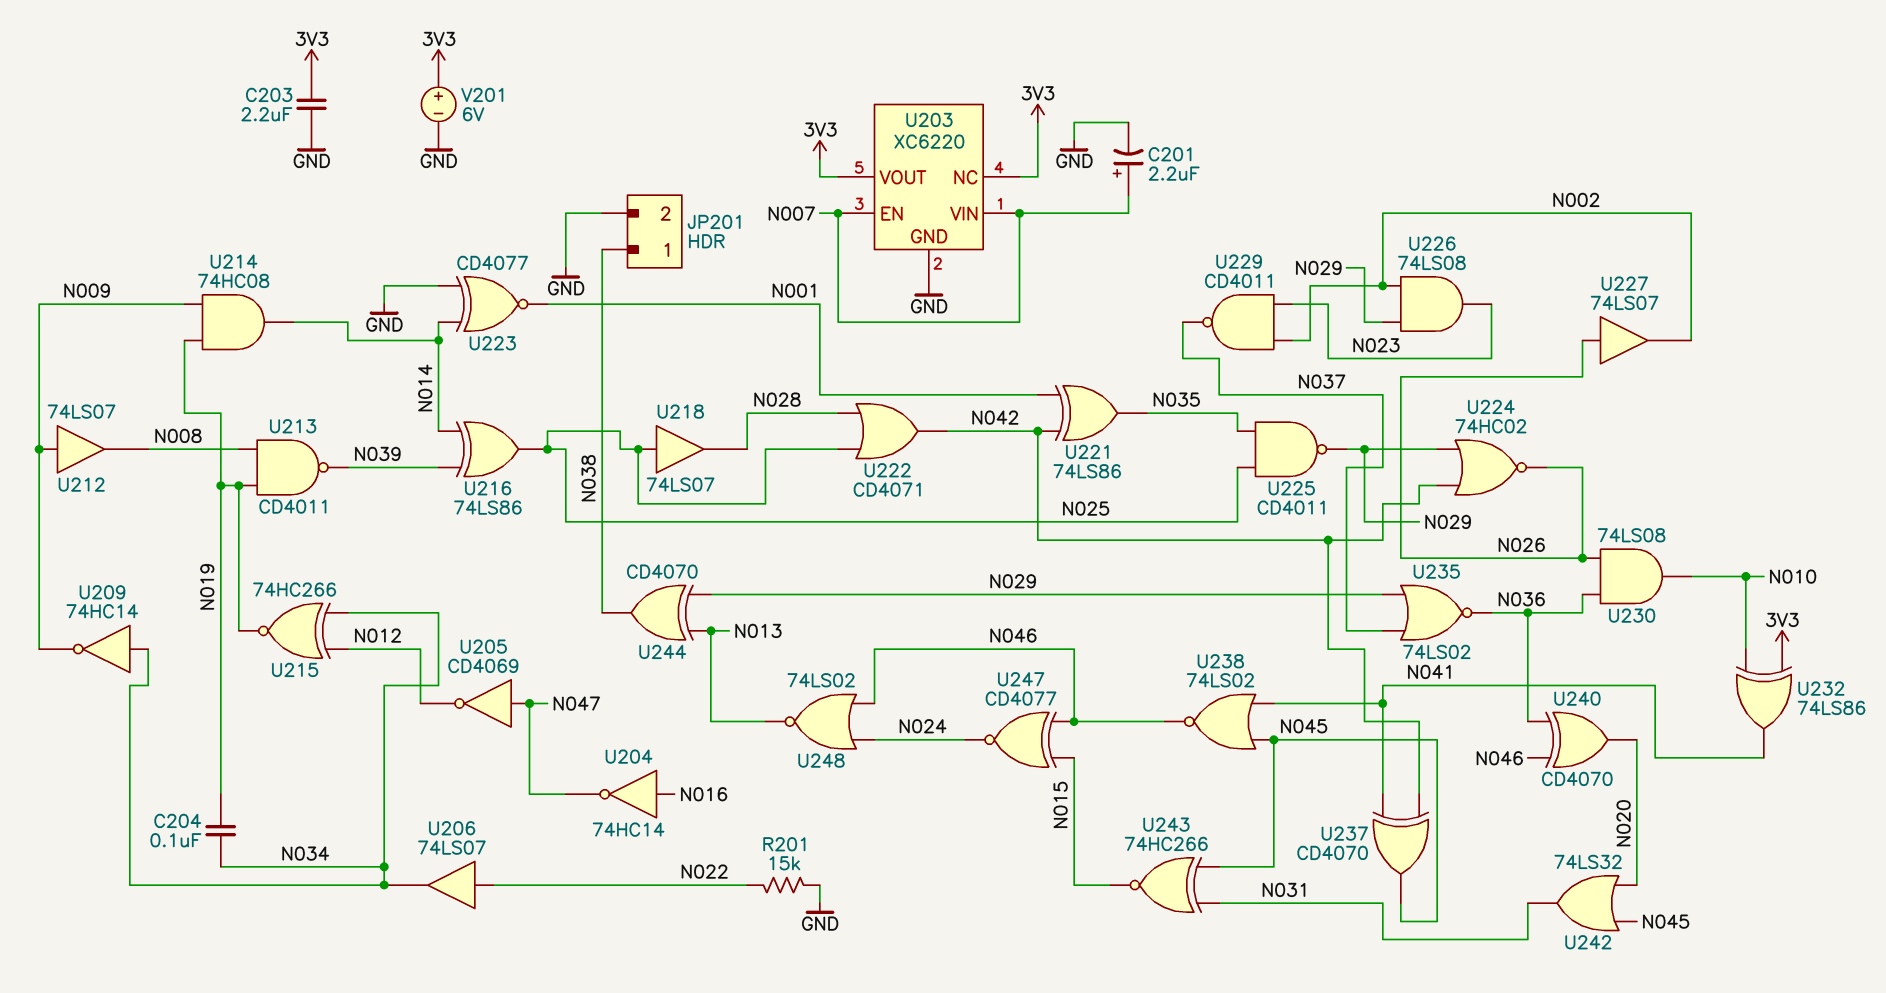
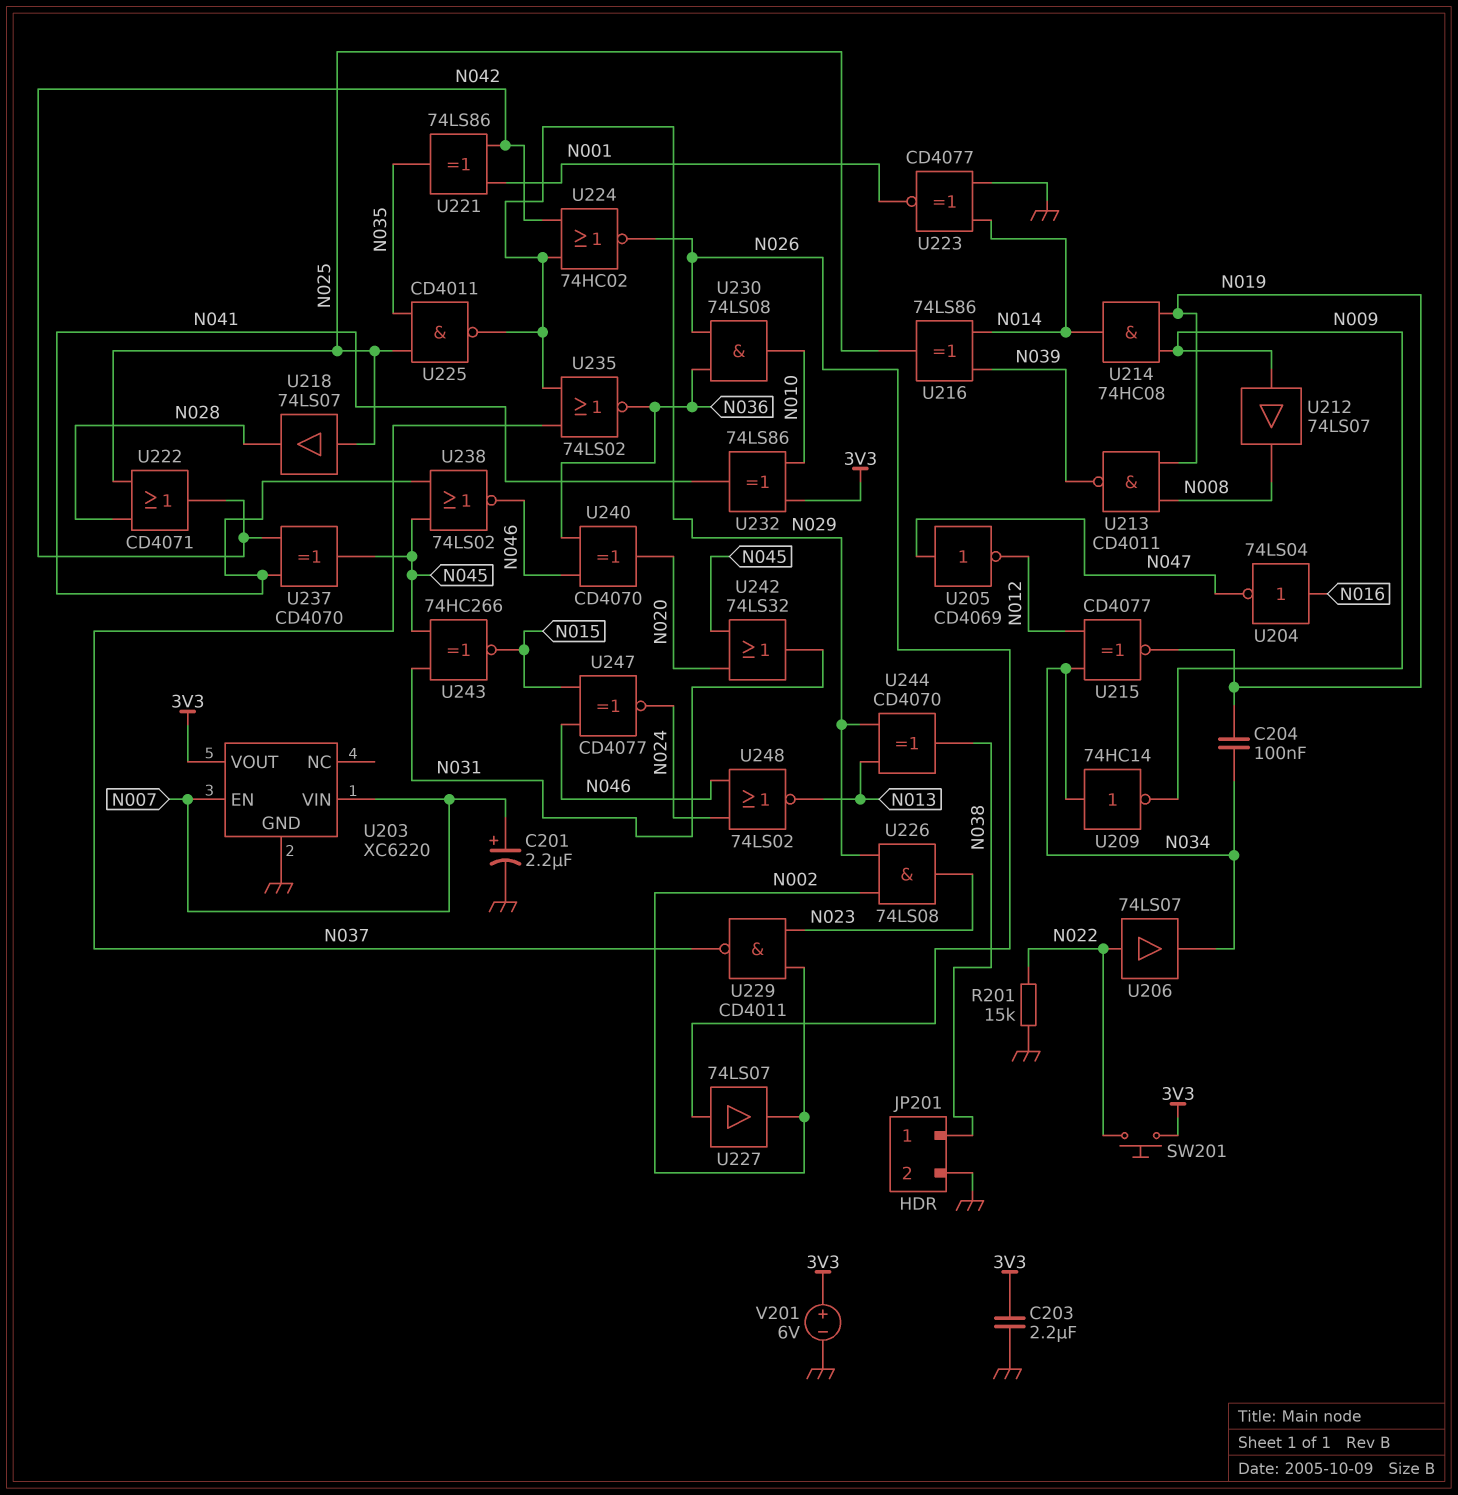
SW201: none -> button (3V3, N022)
U203 pin NC: 3V3 -> none
U204: NOT 74HC14 (in N016, out N047) -> NOT 74LS04 (in N016, out N047)
U215: XNOR 74HC266 (in N012, in N034, out N019) -> XNOR CD4077 (in N012, in N034, out N019)

